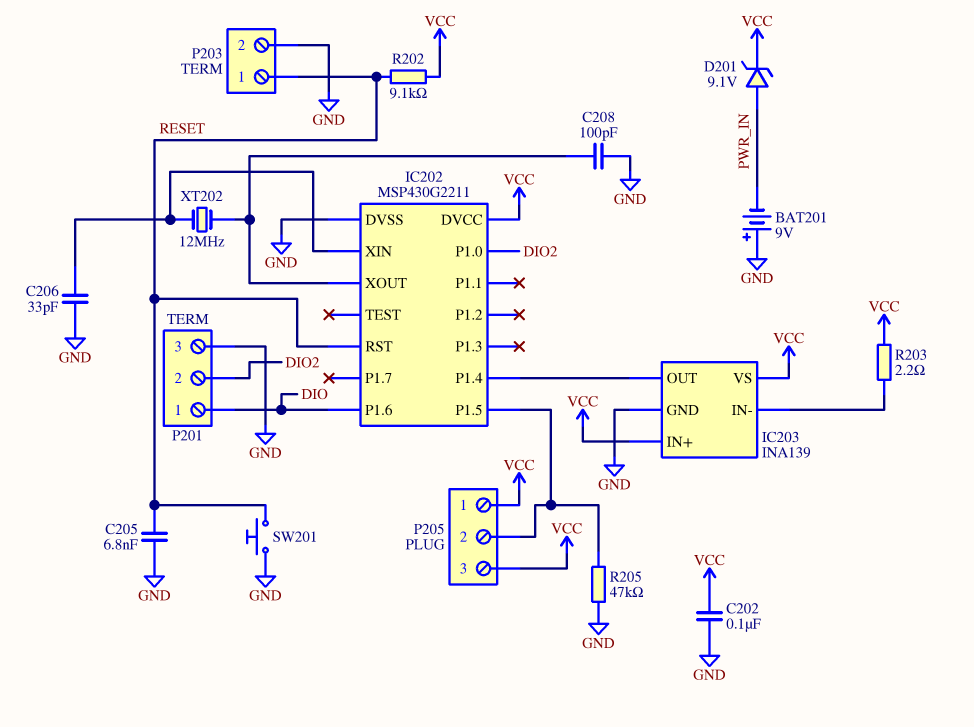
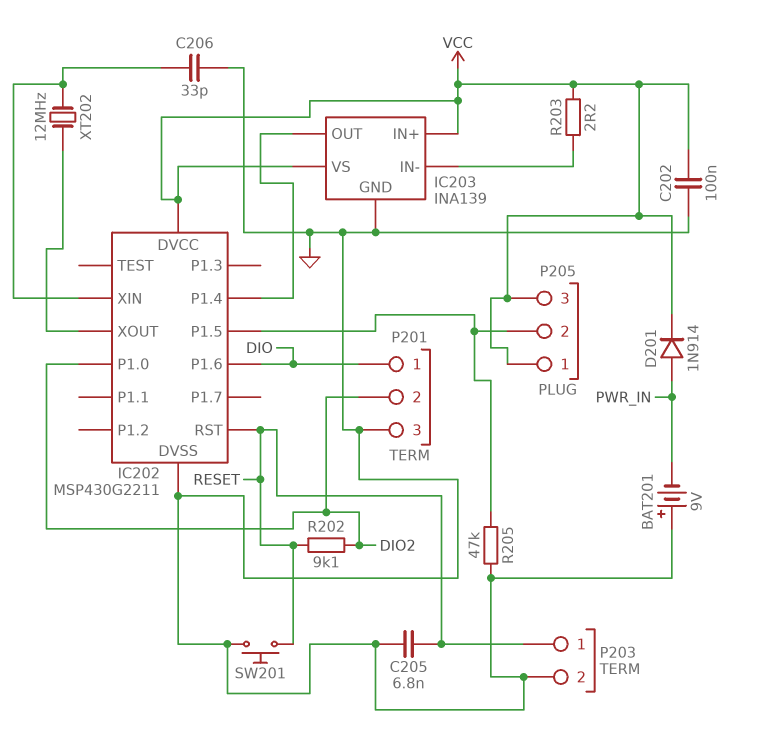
C208: 100pF (GND, IC202/XOUT) -> none
D201: zener 9.1V (A PWR_IN, K VCC) -> diode 1N914 (A PWR_IN, K VCC)
R202: 9.1k (RESET, VCC) -> 9.1k (DIO2, RESET)

